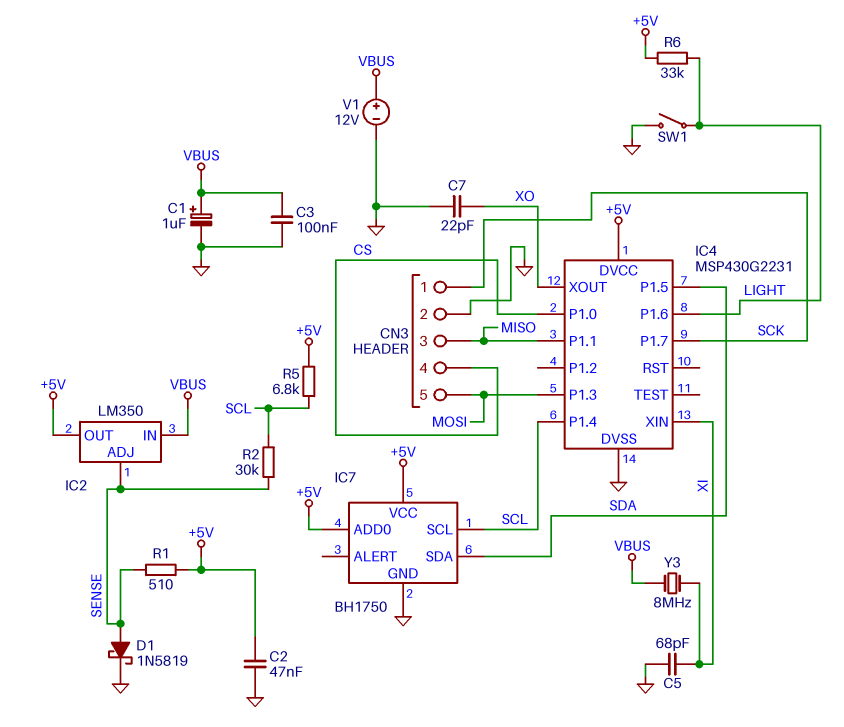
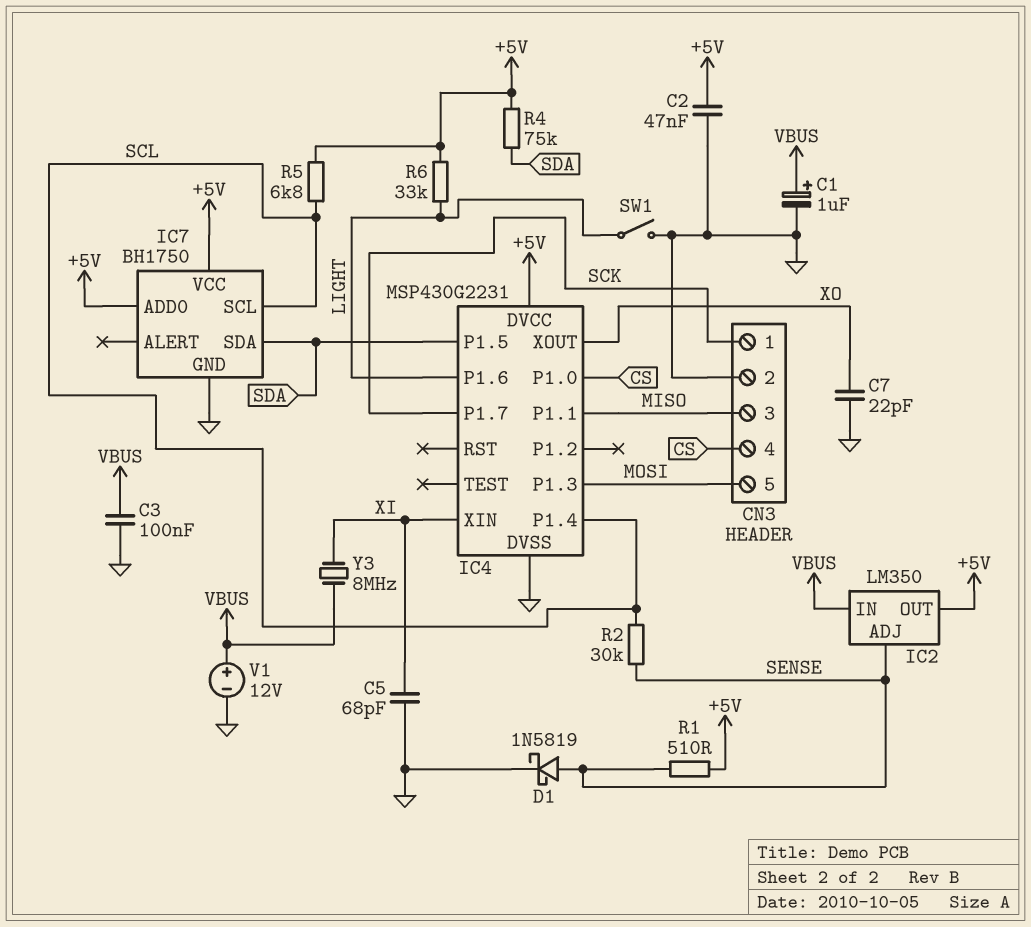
R4: none -> 75k (+5V, SDA)

